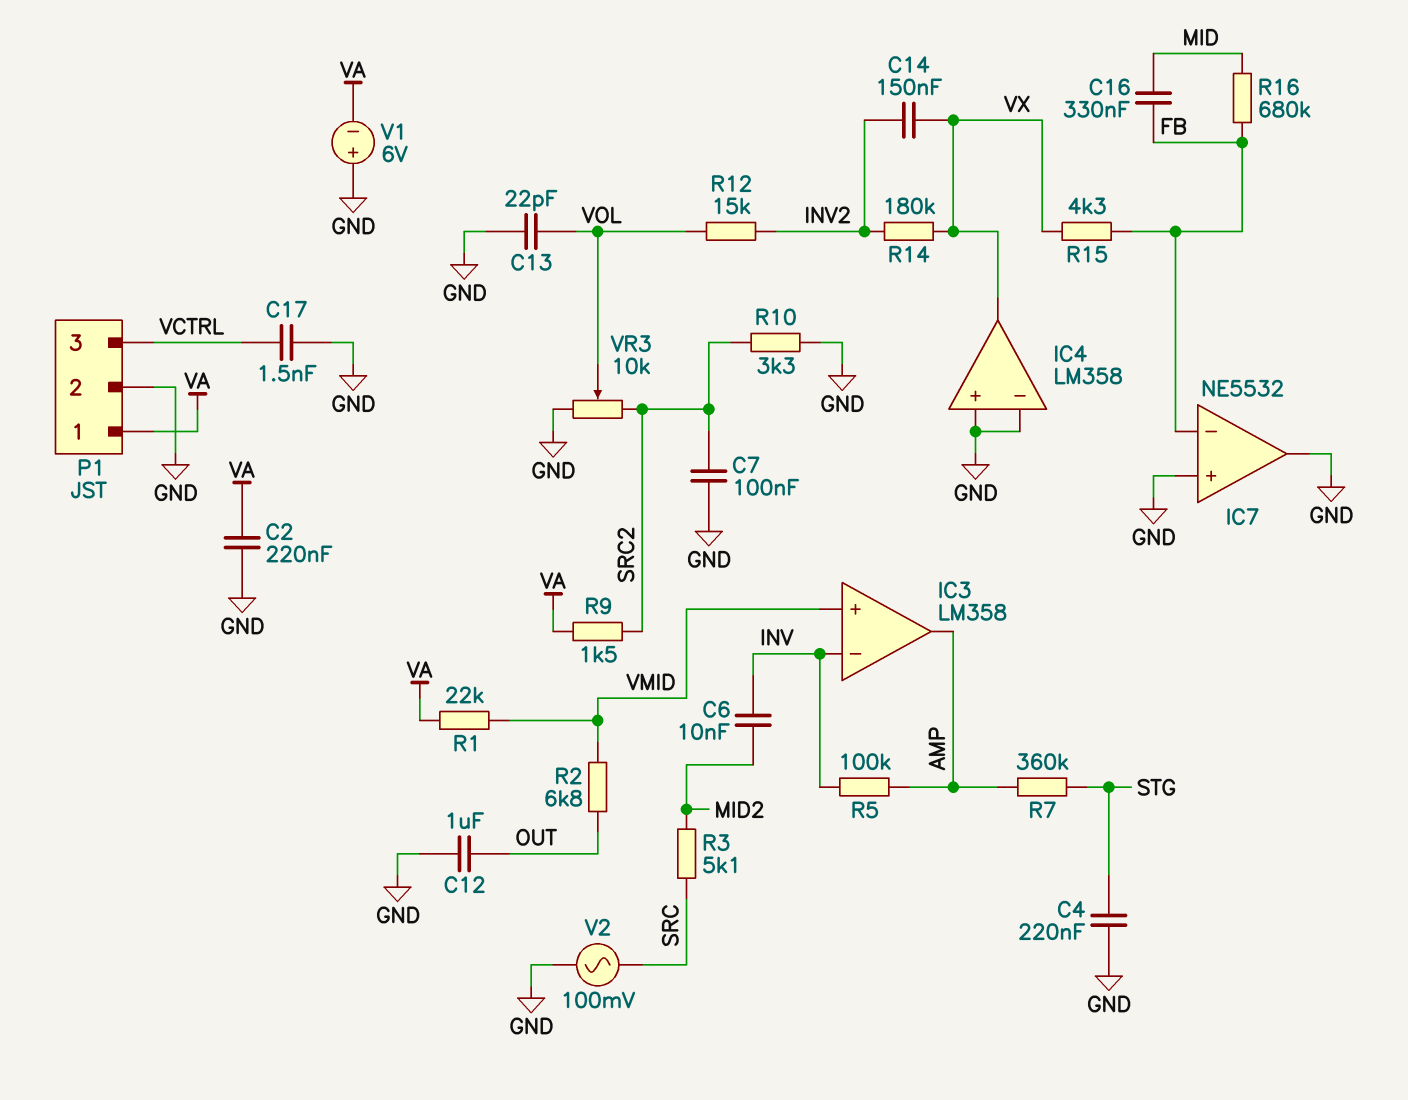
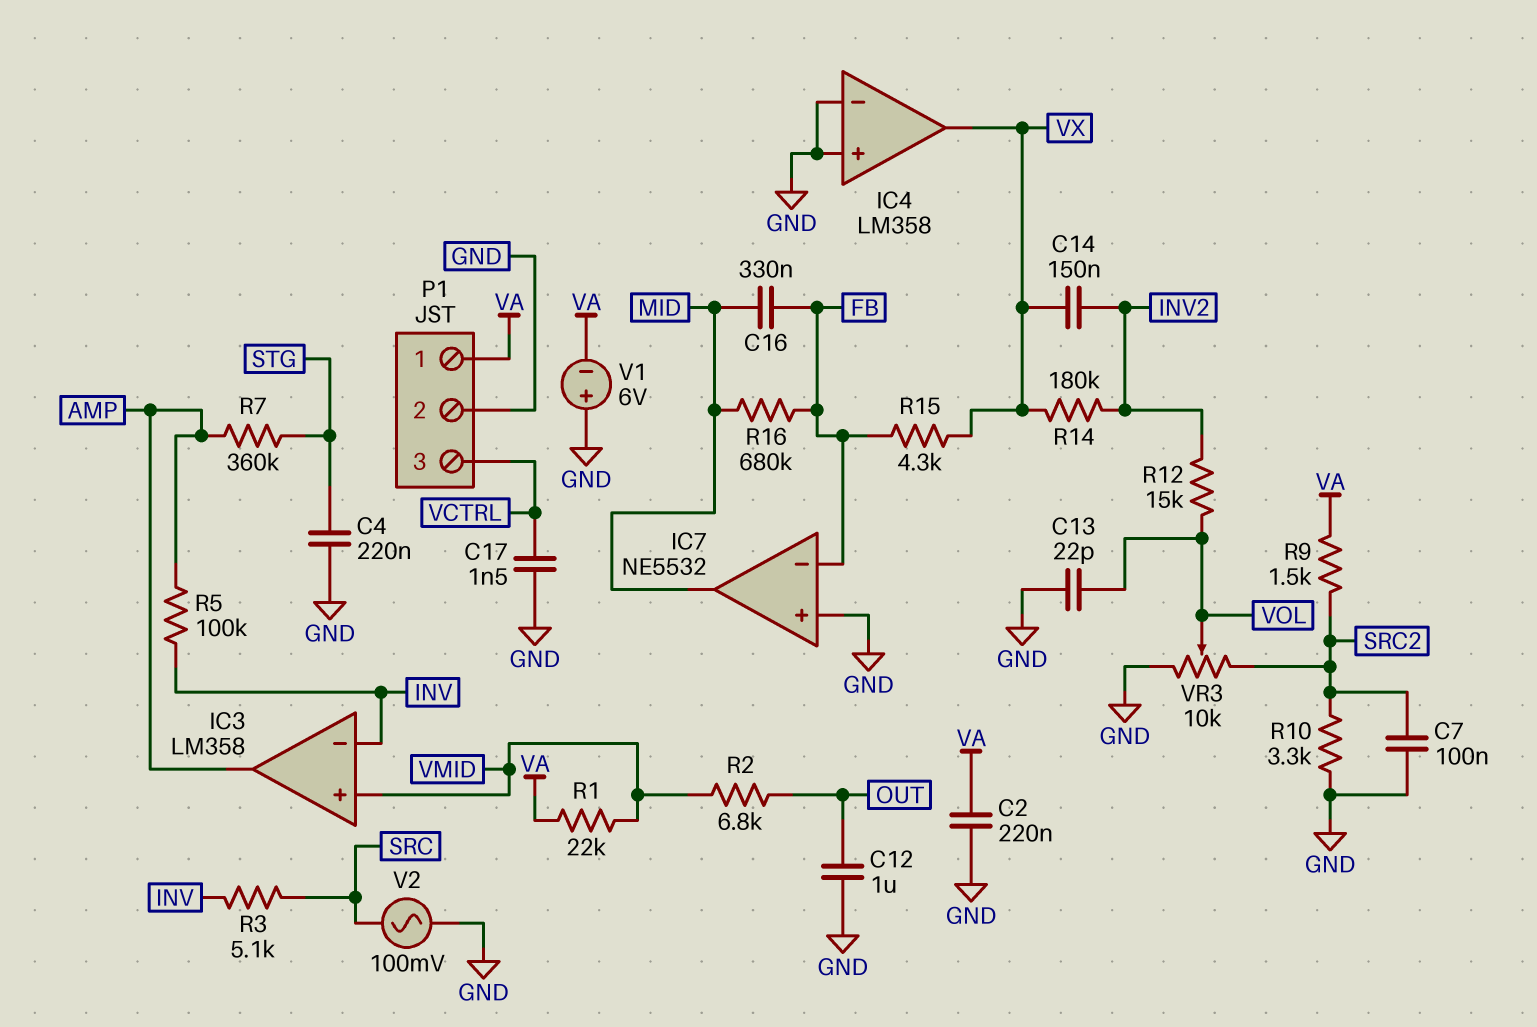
C6: 10nF (INV, MID2) -> none
IC7 pin out: GND -> MID
R3: 5.1k (MID2, SRC) -> 5.1k (INV, SRC)

